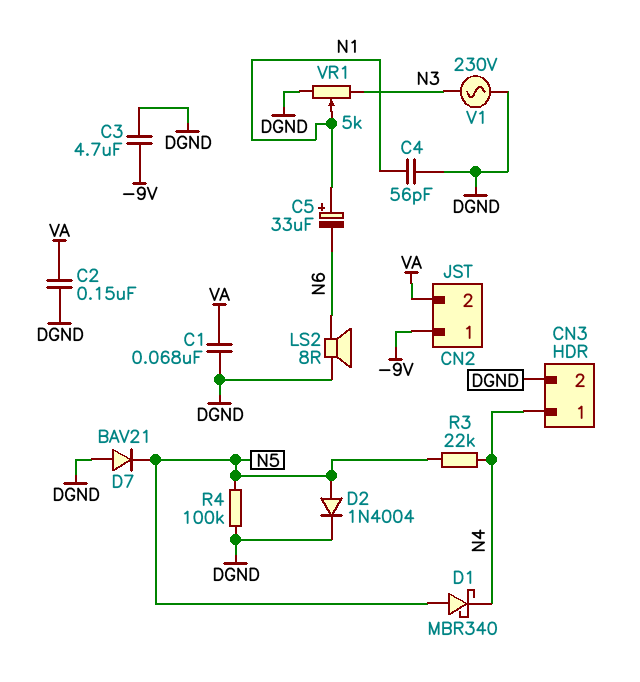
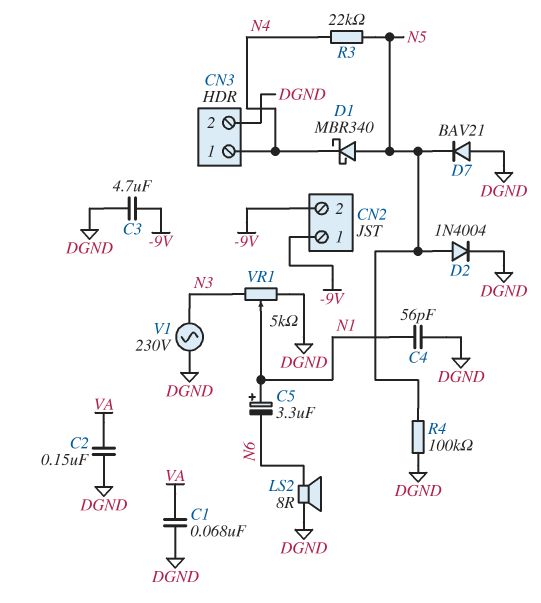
C5: 33uF (plus N1, minus N6) -> 3.3uF (plus N1, minus N6)
CN2 pin 2: VA -> -9V

